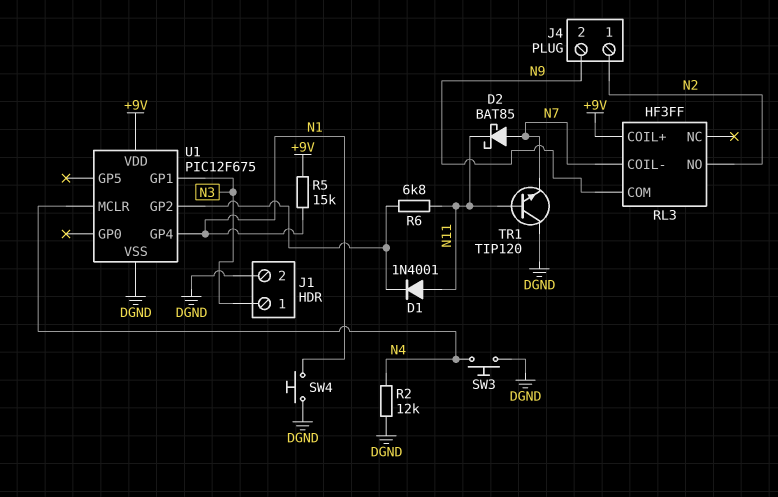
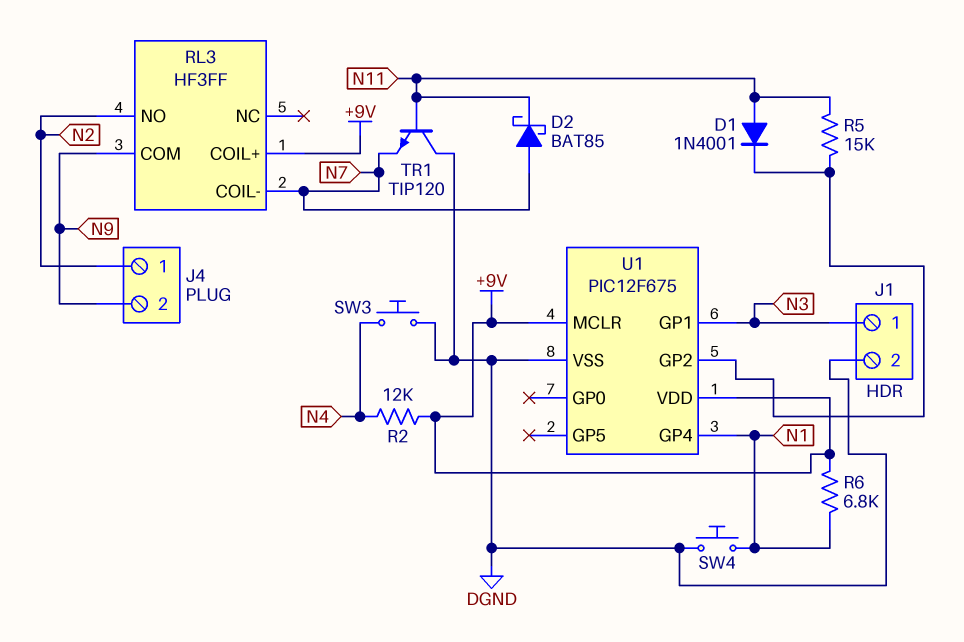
R2: 12k (DGND, N4) -> 12k (+9V, N4)
R5: 15k (+9V, N1) -> 15k (N11, U1/GP2)
R6: 6.8k (N11, U1/GP2) -> 6.8k (+9V, N1)
U1 pin MCLR: N4 -> +9V

